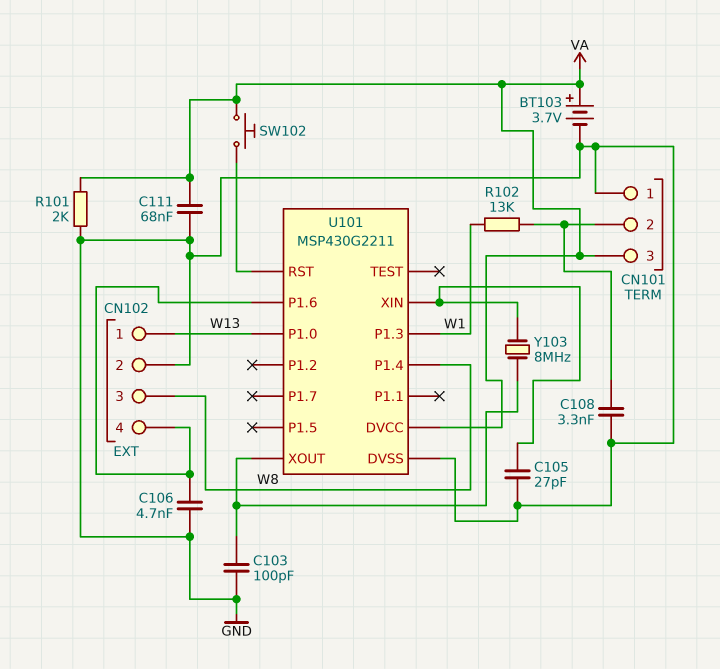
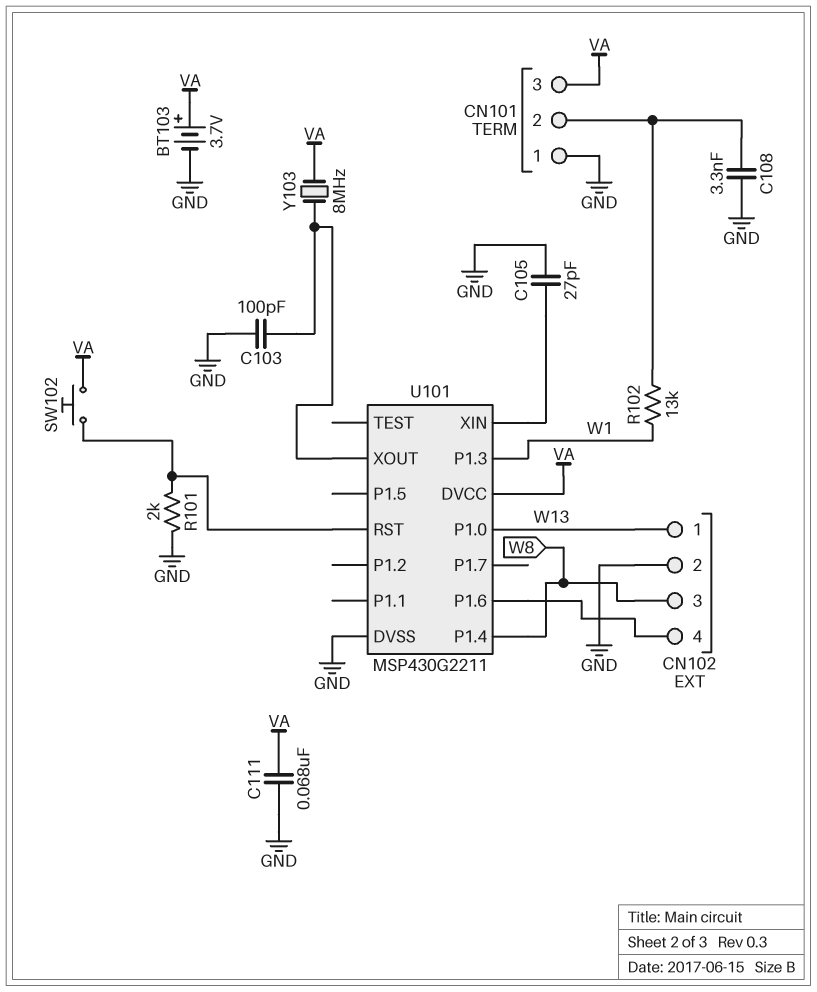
C106: 4.7nF (CN102/4, GND) -> none
R101: 2k (GND, VA) -> 2k (GND, U101/RST)
Y103: 8MHz (U101/XIN, U101/XOUT) -> 8MHz (U101/XOUT, VA)

